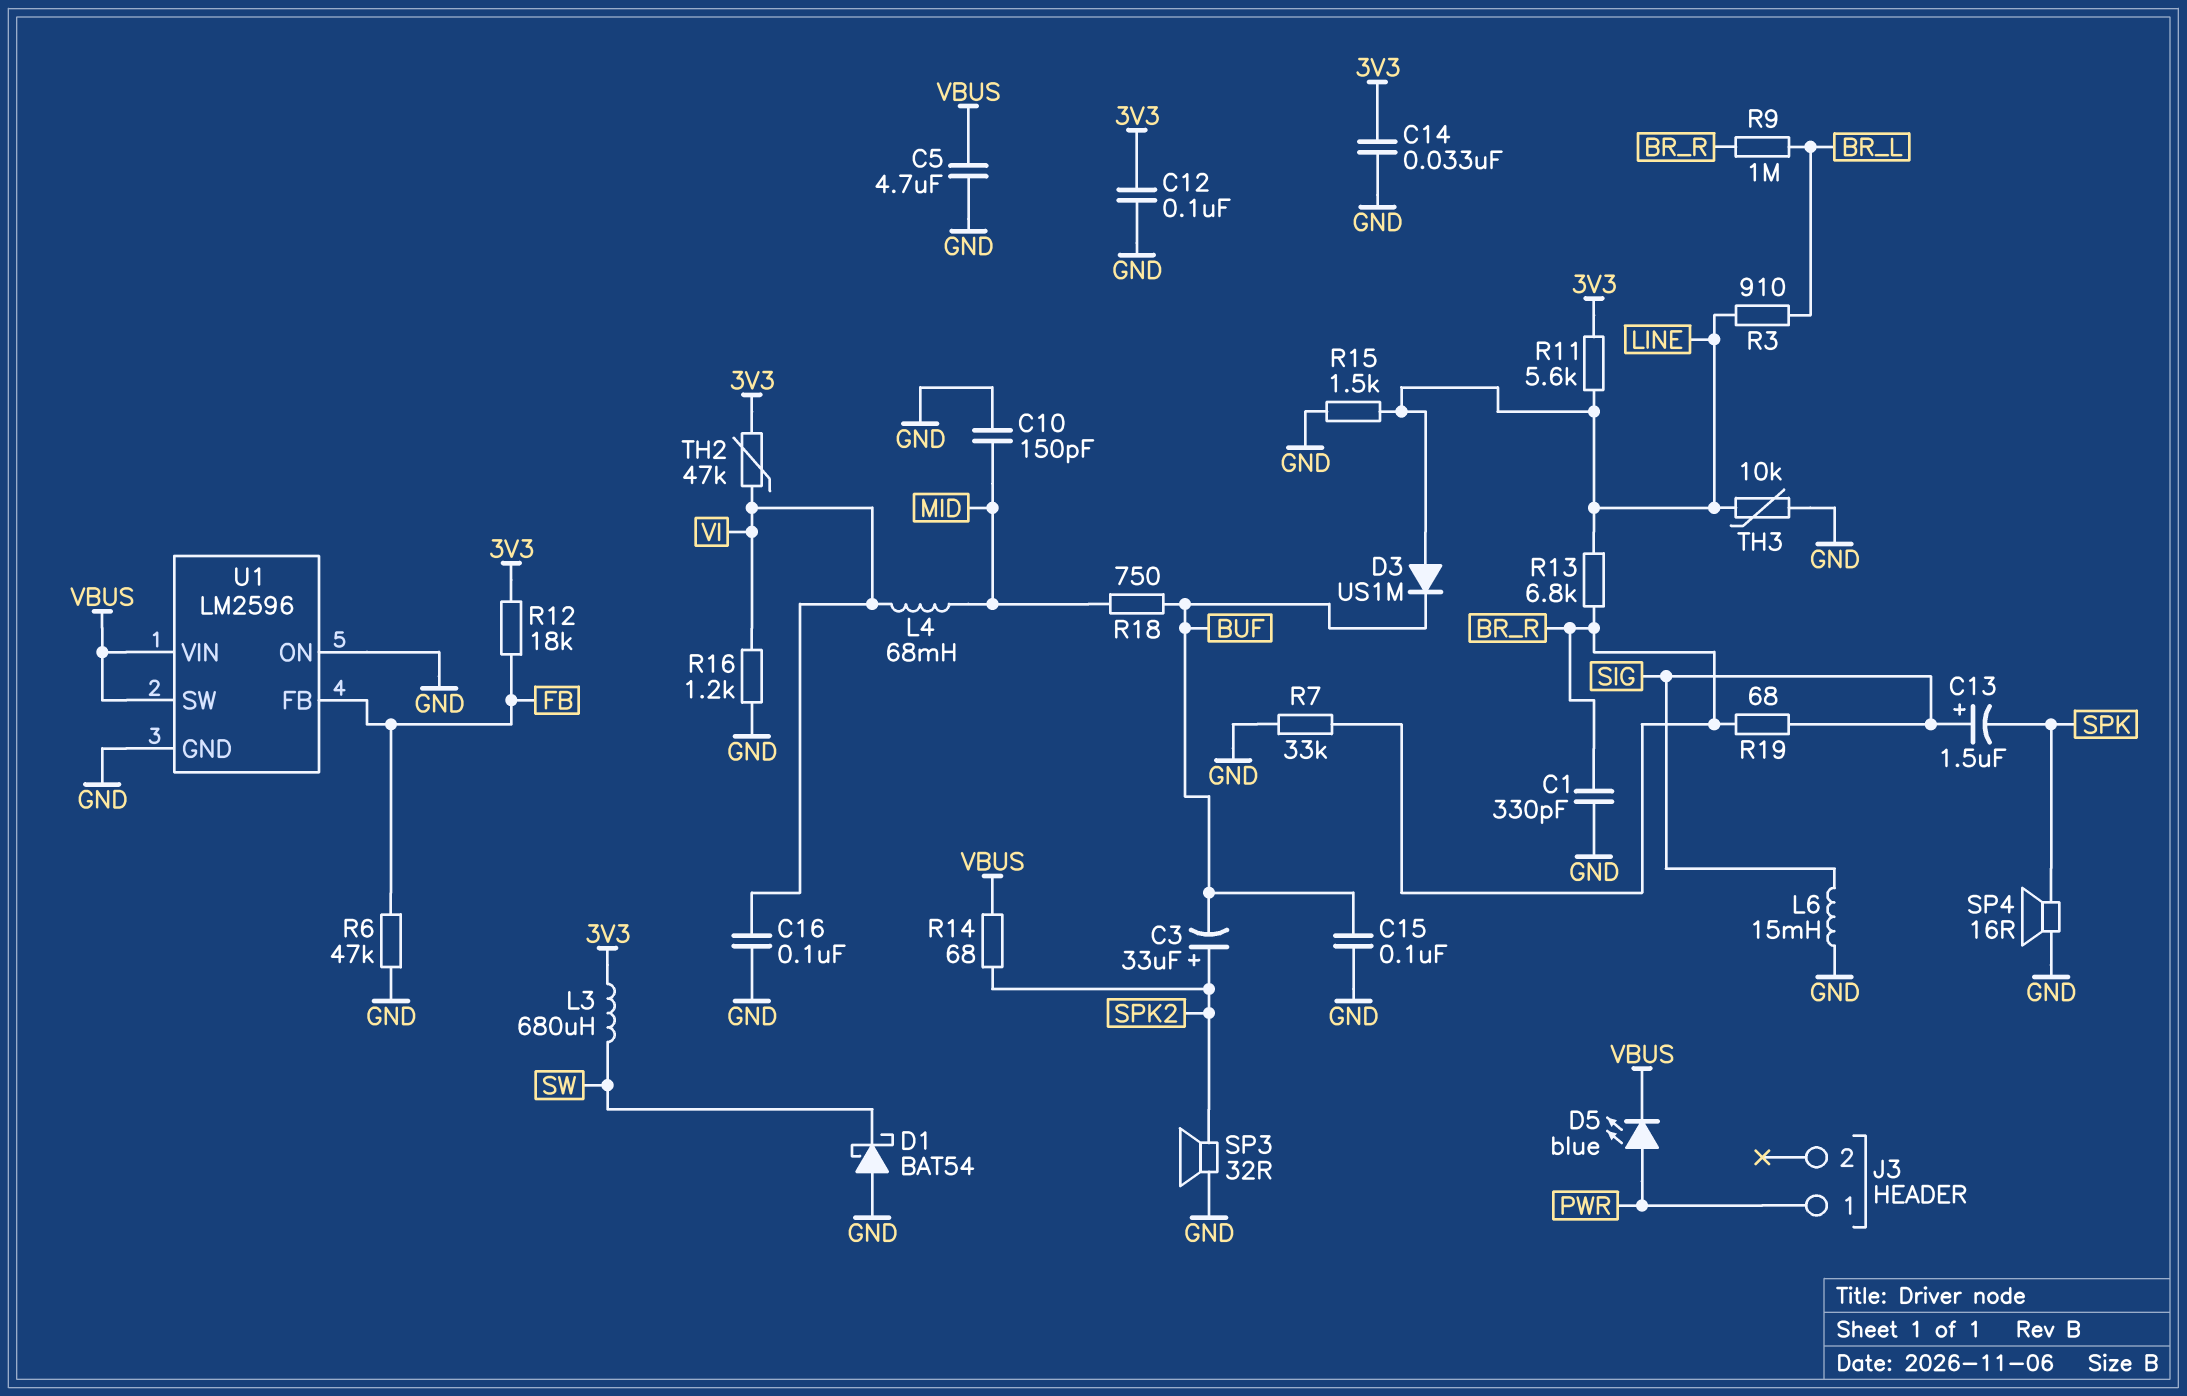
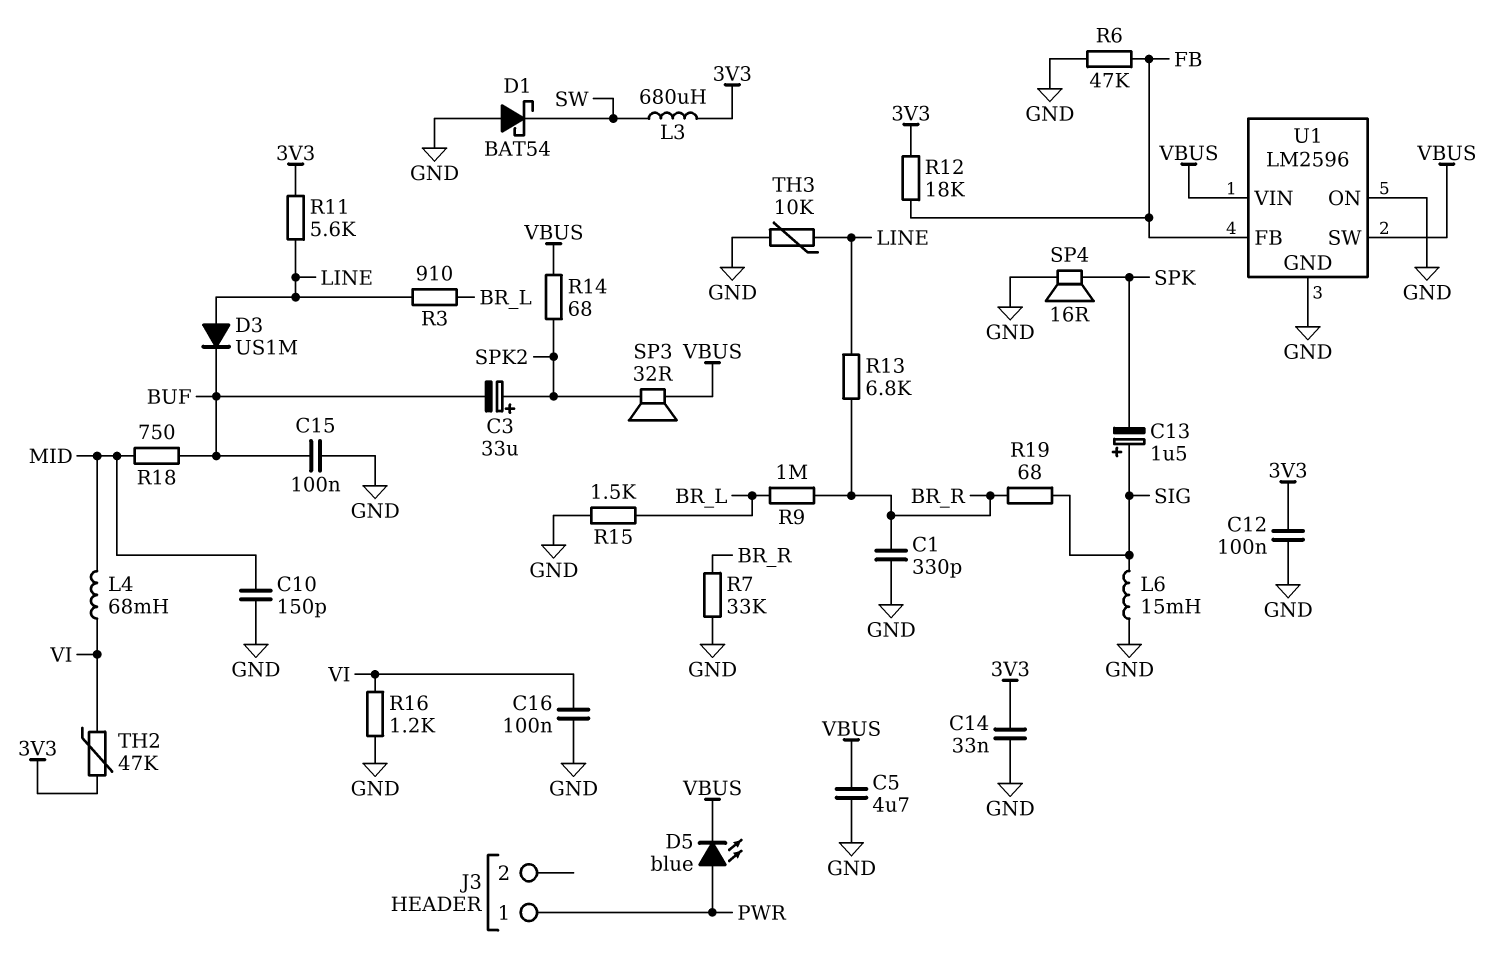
R15: 1.5k (GND, LINE) -> 1.5k (BR_L, GND)
SP3: speaker 32R (GND, SPK2) -> speaker 32R (SPK2, VBUS)

